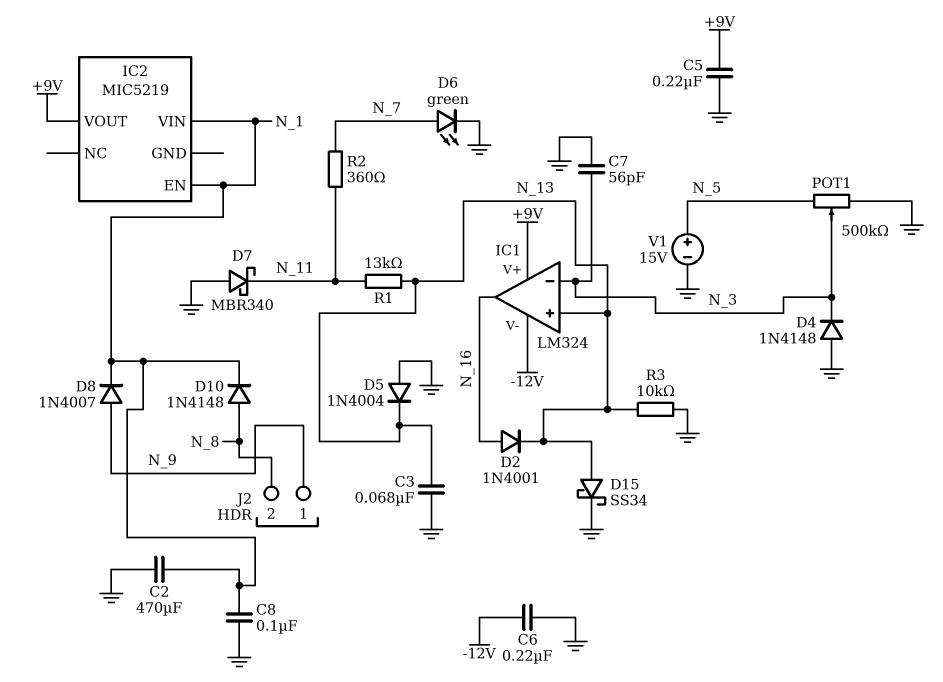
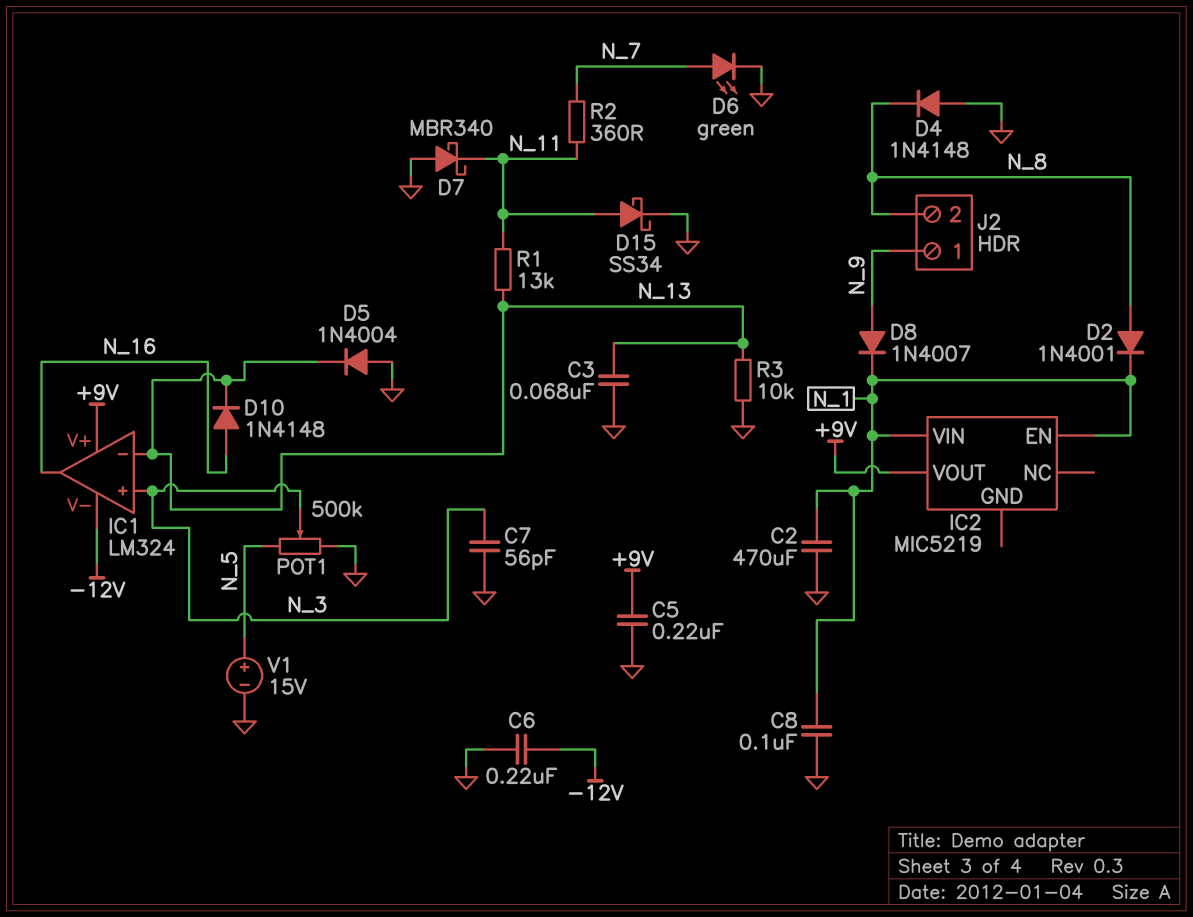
D2: diode 1N4001 (A N_16, K N_13) -> diode 1N4001 (A N_8, K N_1)
D4: diode 1N4148 (A GND, K N_3) -> diode 1N4148 (A GND, K N_8)
D10: diode 1N4148 (A N_8, K N_1) -> diode 1N4148 (A N_16, K N_13)
D15: schottky SS34 (A N_13, K GND) -> schottky SS34 (A N_11, K GND)
IC1 pin in+: N_13 -> N_3
IC1 pin in-: N_3 -> N_13

